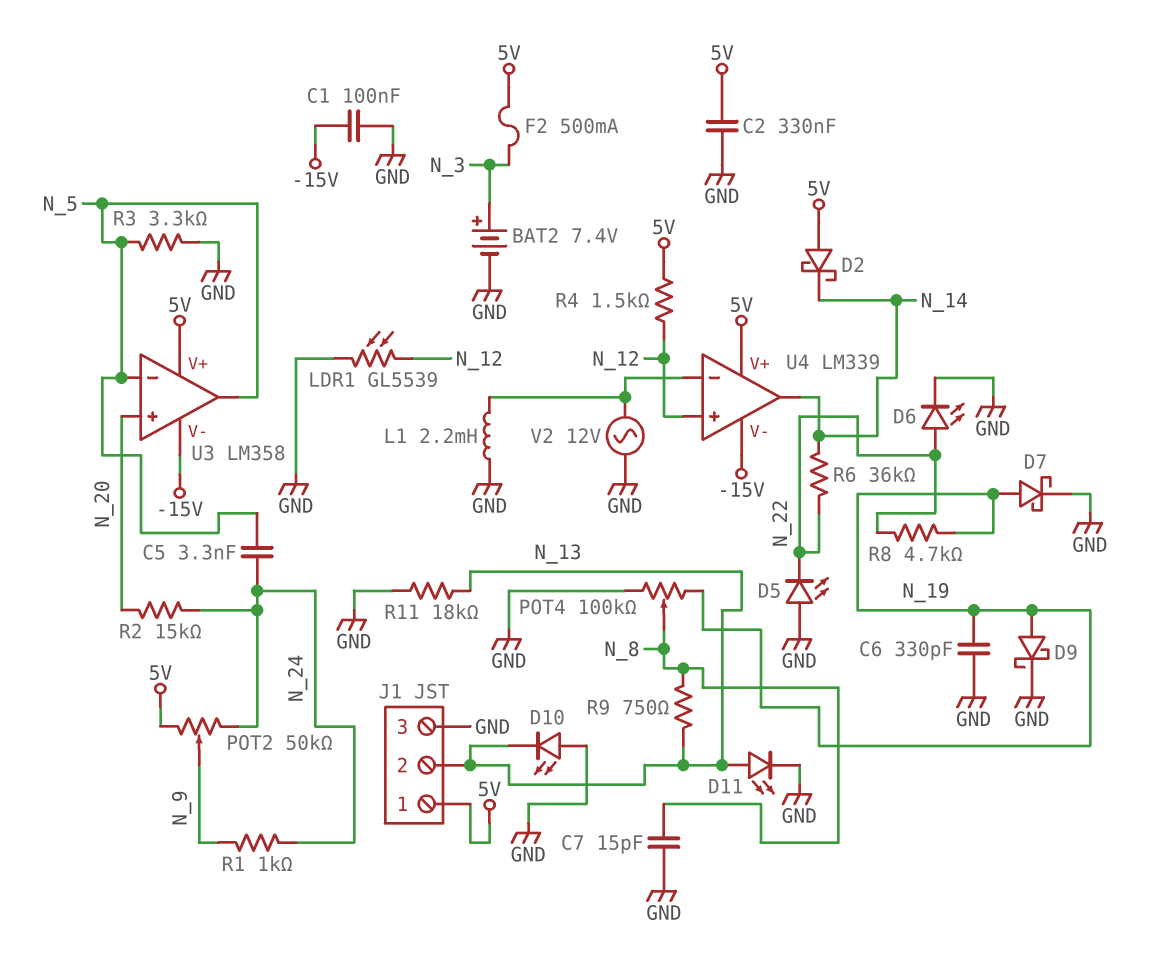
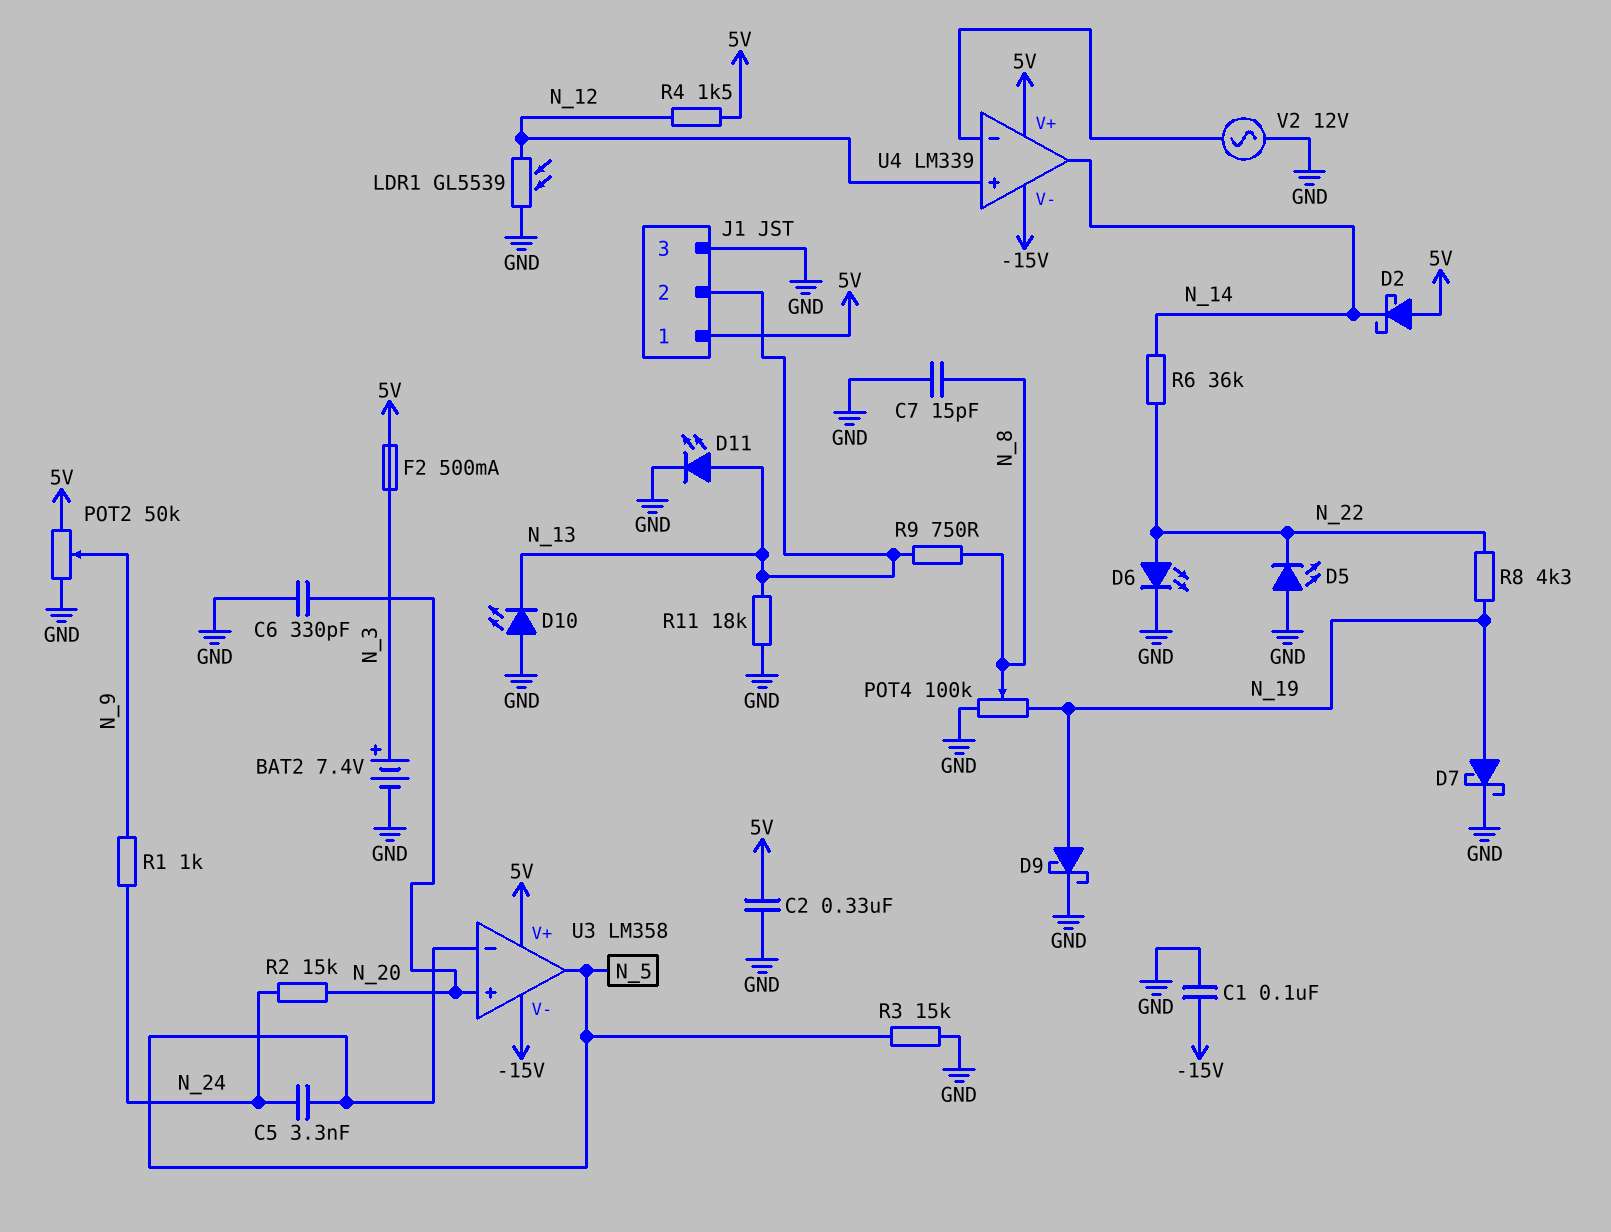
C6: 330pF (GND, N_19) -> 330pF (GND, N_20)
L1: 2.2mH (GND, U4/in-) -> none
POT2: 50k (5V, N_24, wiper N_9) -> 50k (5V, GND, wiper N_9)
R3: 3.3k (GND, N_5) -> 15k (GND, N_5)
R8: 4.7k (N_19, N_22) -> 4.3k (N_19, N_22)

